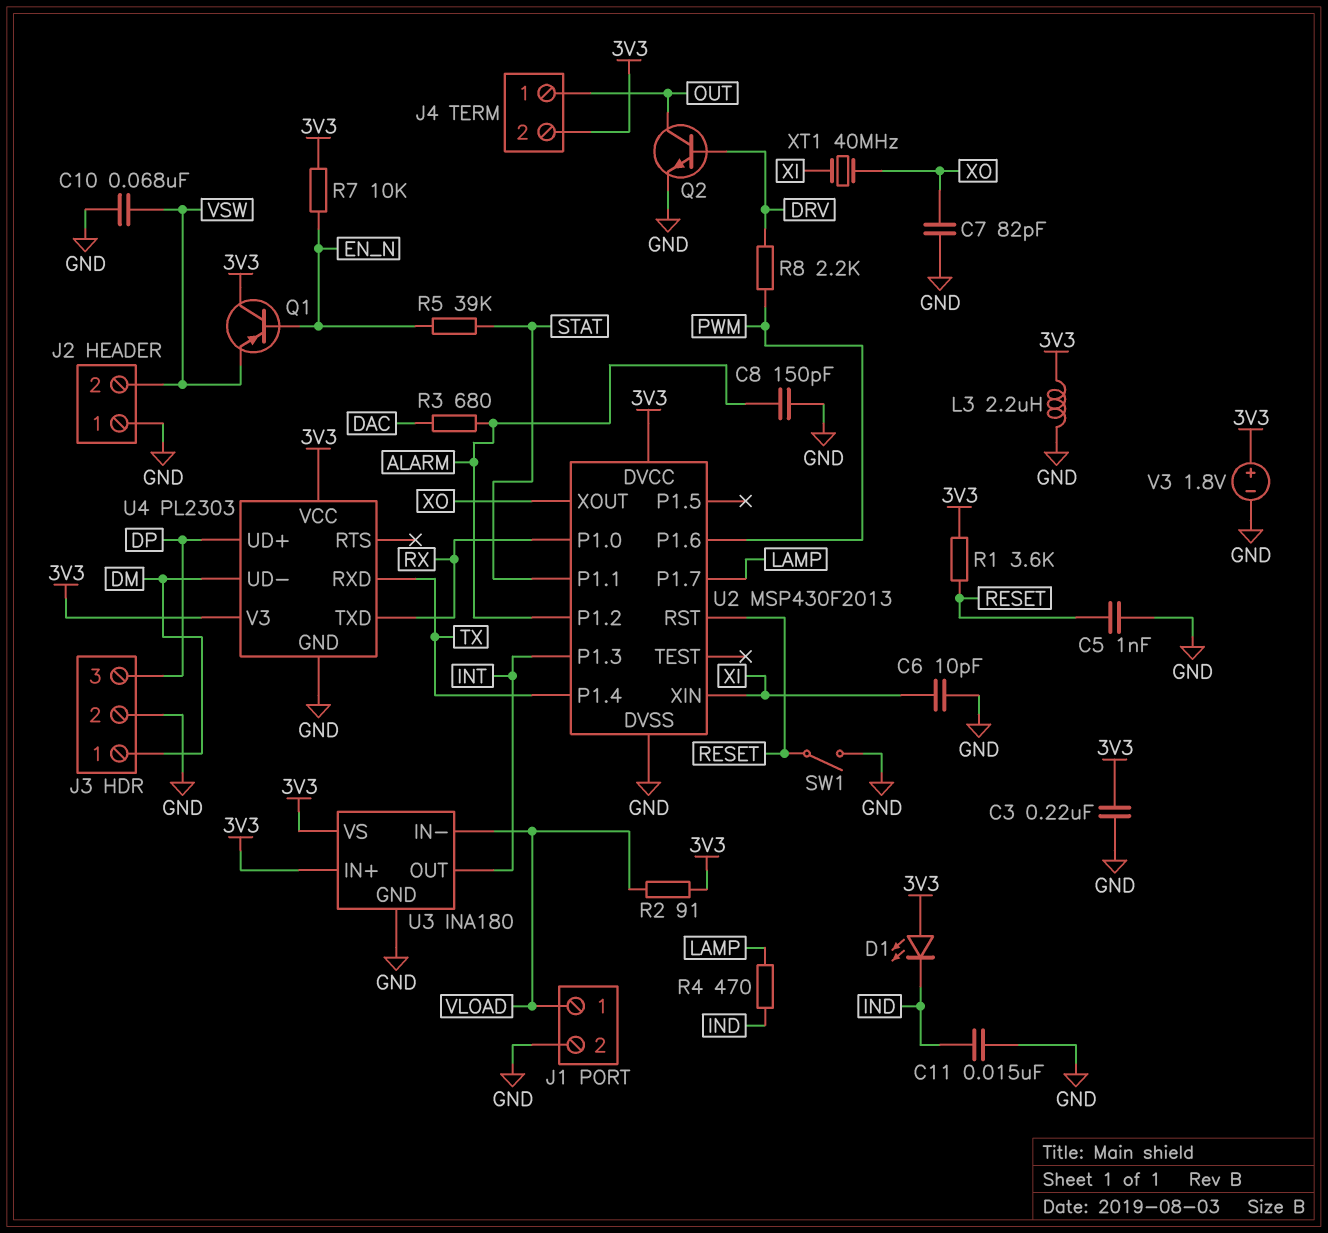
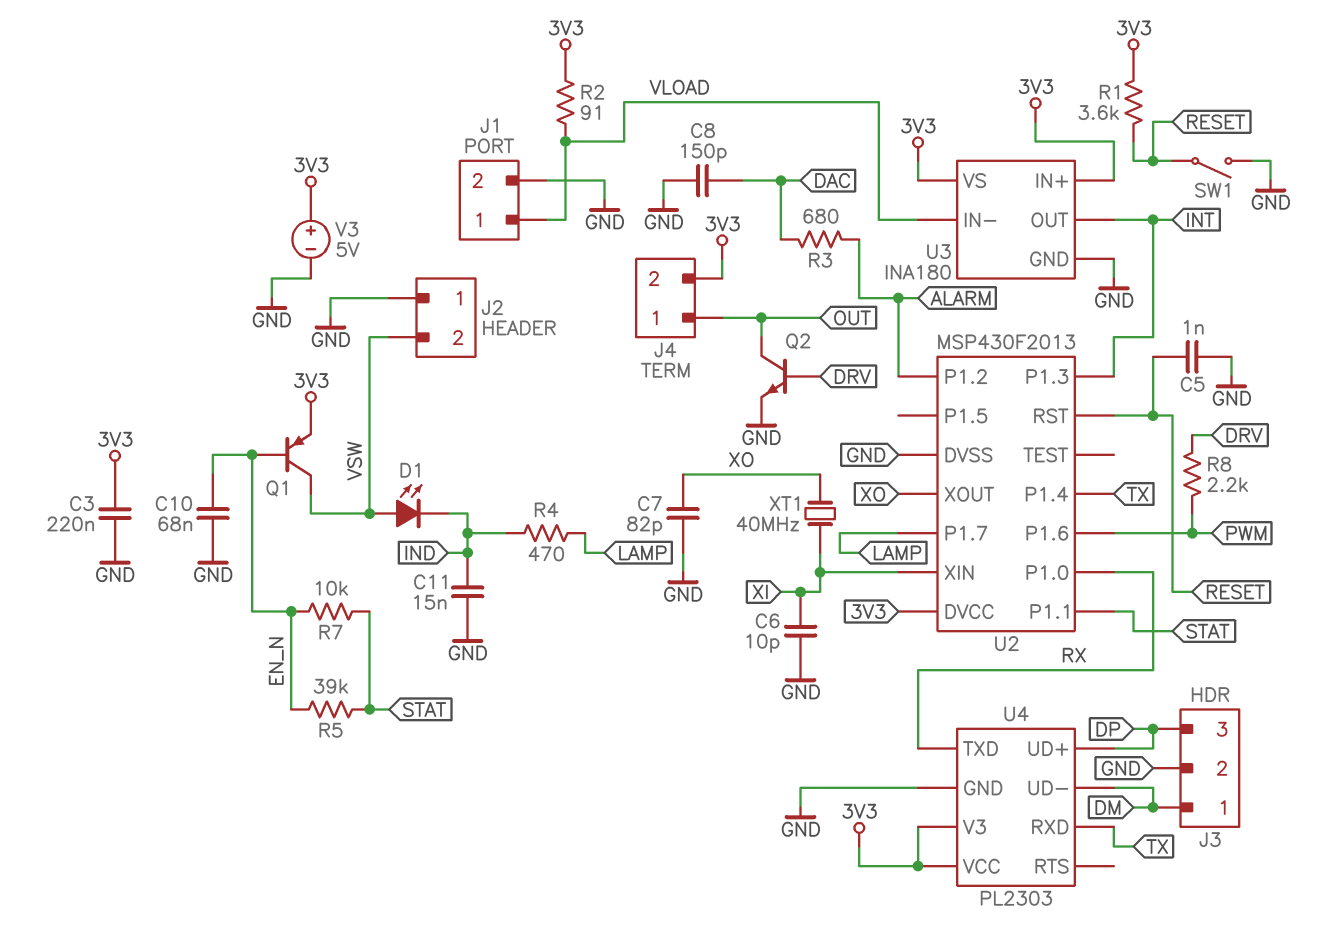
C8: 150pF (ALARM, GND) -> 150pF (DAC, GND)
C10: 68nF (GND, VSW) -> 68nF (EN_N, GND)
D1: LED (A 3V3, K IND) -> LED (A VSW, K IND)
L3: 2.2uH (3V3, GND) -> none
Q1: PNP (B EN_N, C 3V3, E VSW) -> PNP (B EN_N, C VSW, E 3V3)
R7: 10k (3V3, EN_N) -> 10k (EN_N, STAT)
V3: 1.8V (plus 3V3, minus GND) -> 5V (plus 3V3, minus GND)

